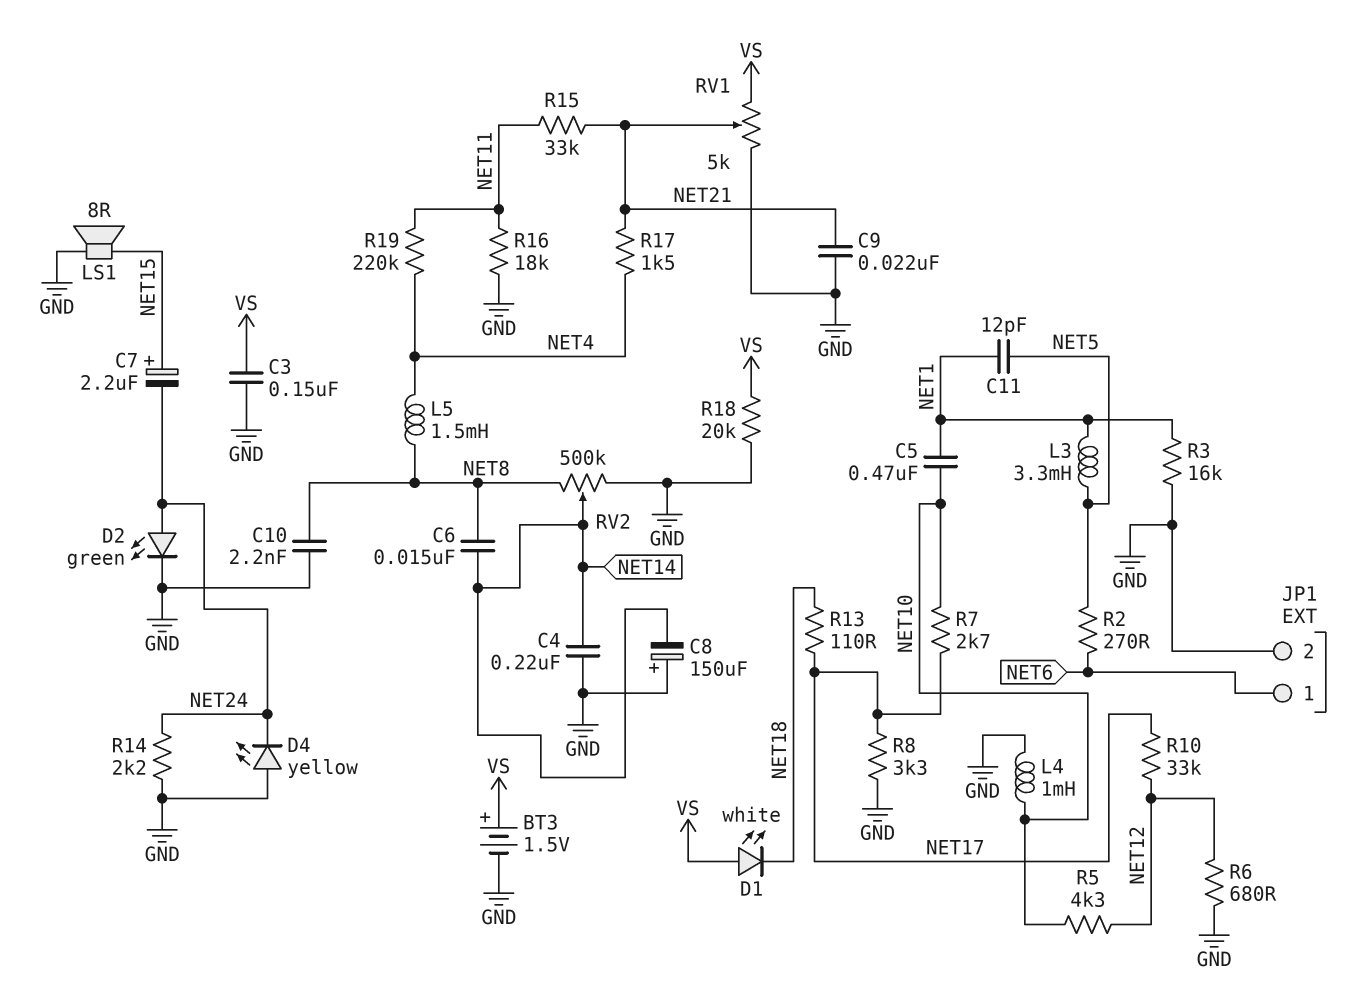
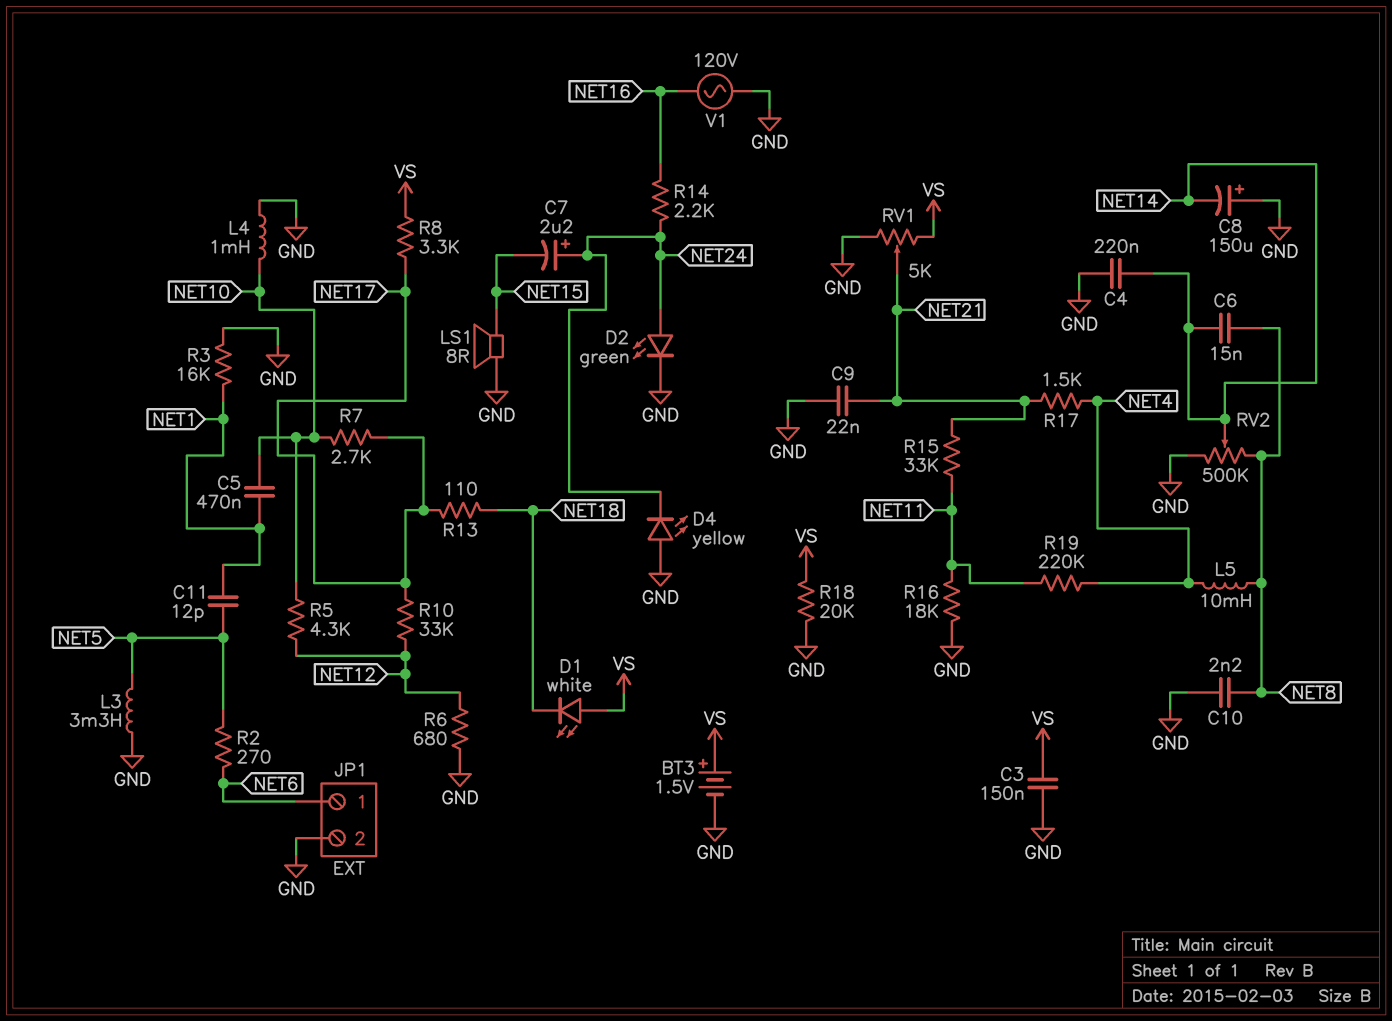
C7: 2.2uF (plus NET15, minus NET24) -> 2.2uF (plus NET24, minus NET15)
L3: 3.3mH (NET1, NET5) -> 3.3mH (GND, NET5)
L5: 1.5mH (NET4, NET8) -> 10mH (NET4, NET8)
R8: 3.3k (GND, NET17) -> 3.3k (NET17, VS)
R14: 2.2k (GND, NET24) -> 2.2k (NET16, NET24)
V1: none -> AC 120V (GND, NET16)

